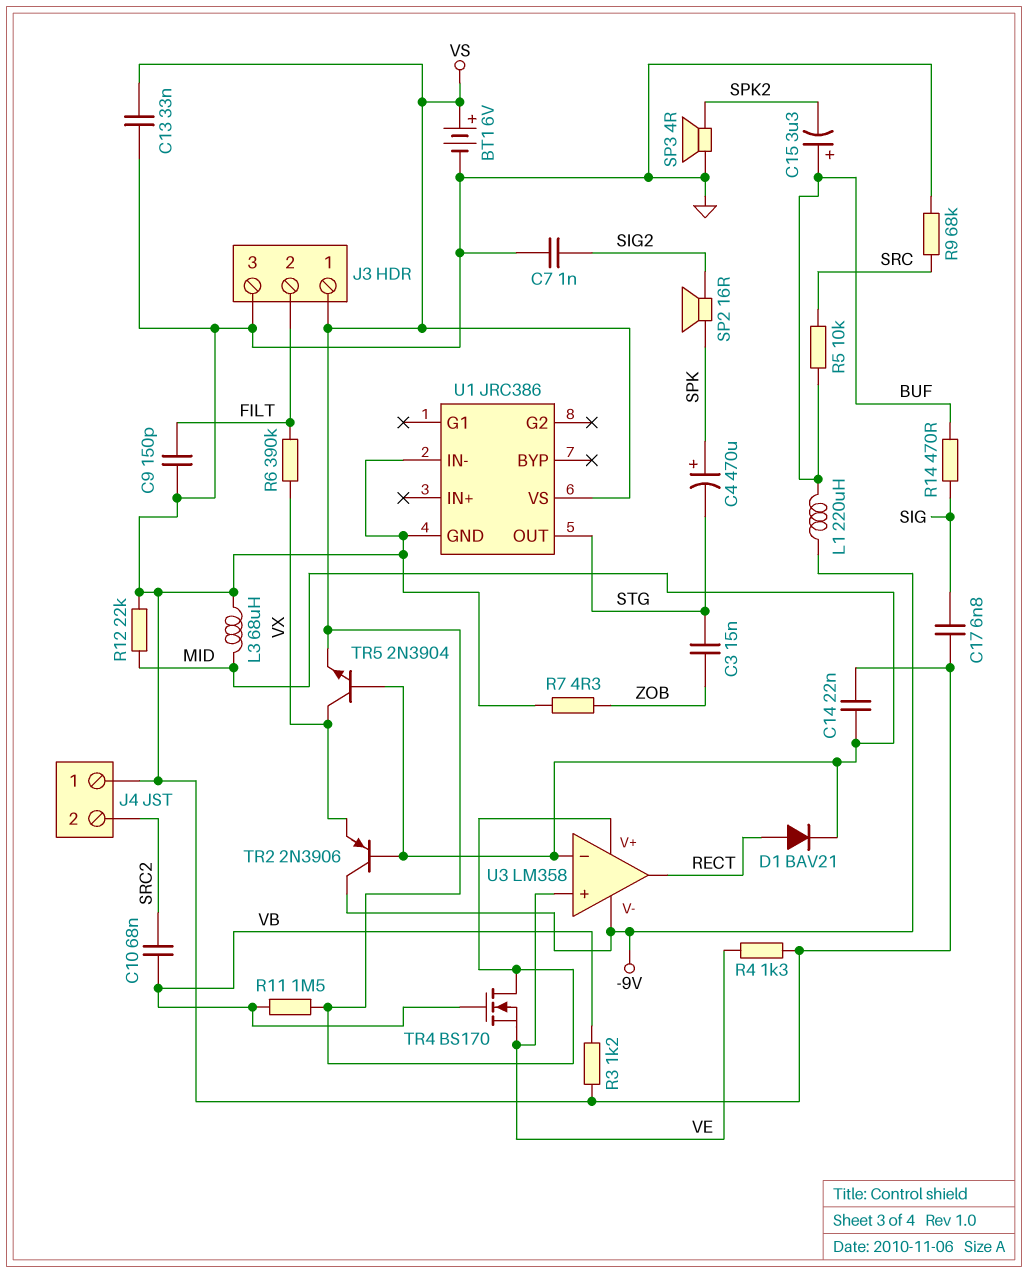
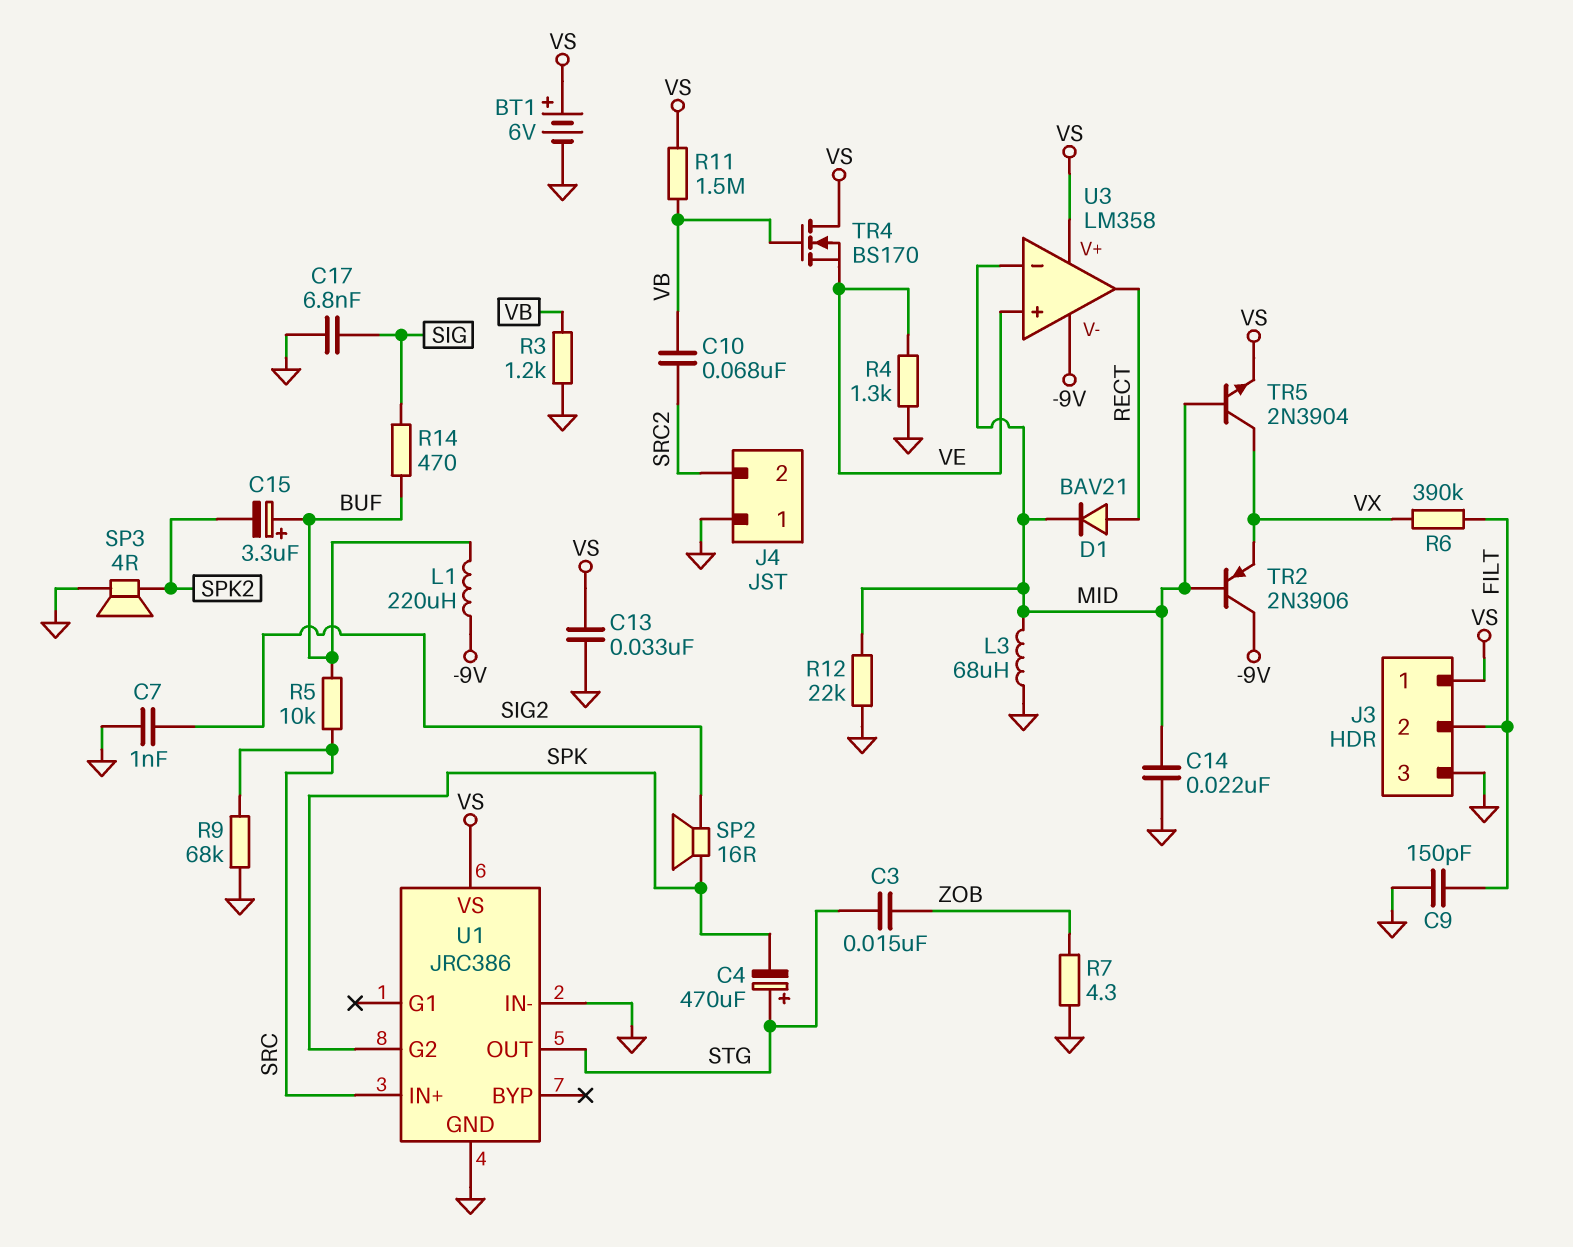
C4: 470uF (plus SPK, minus STG) -> 470uF (plus STG, minus SPK)
U1 pin G2: none -> SPK
U1 pin IN+: none -> SRC

